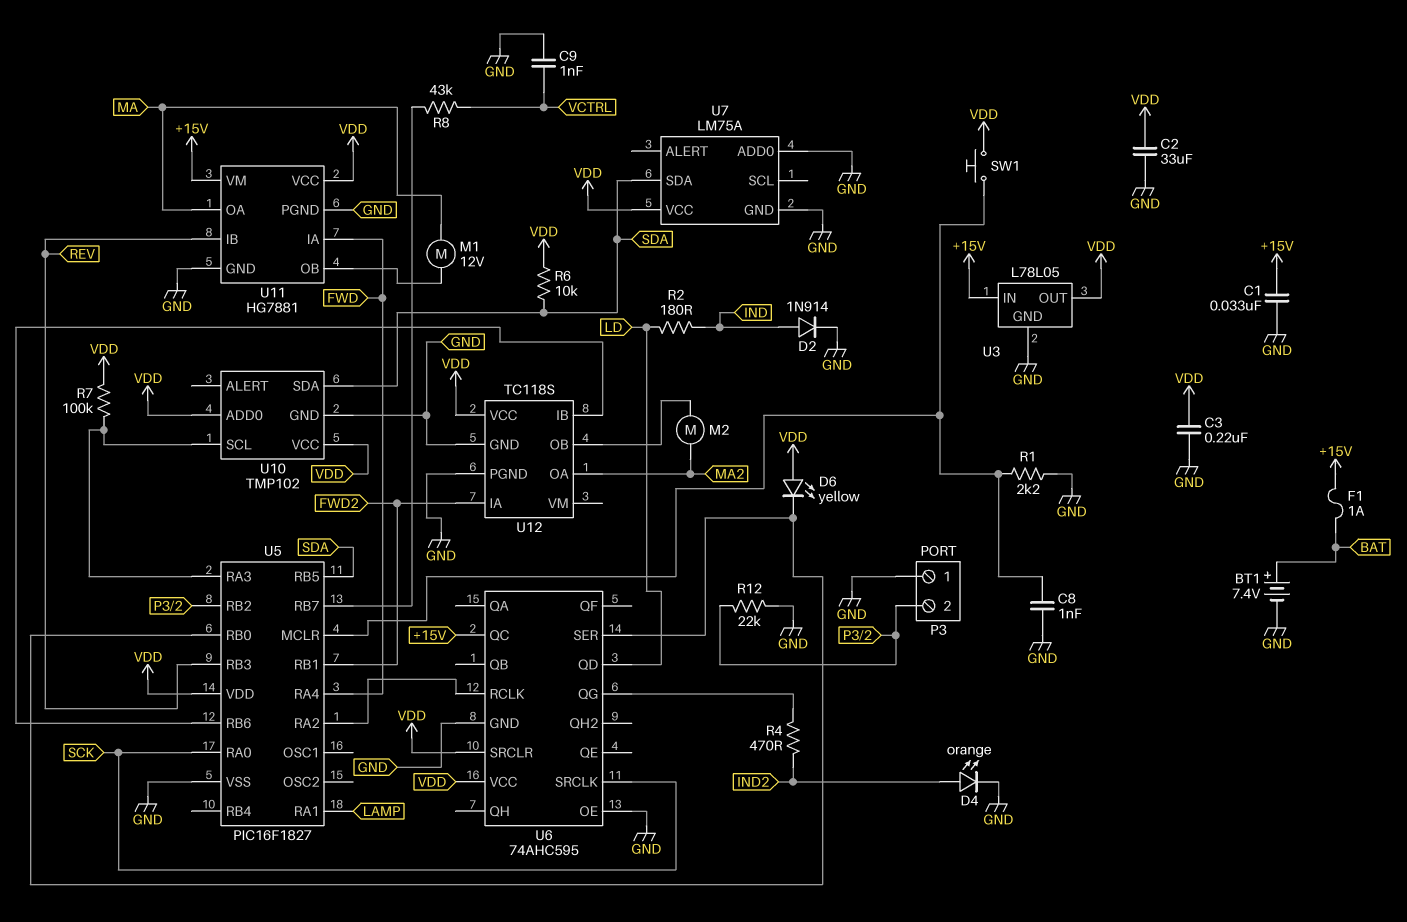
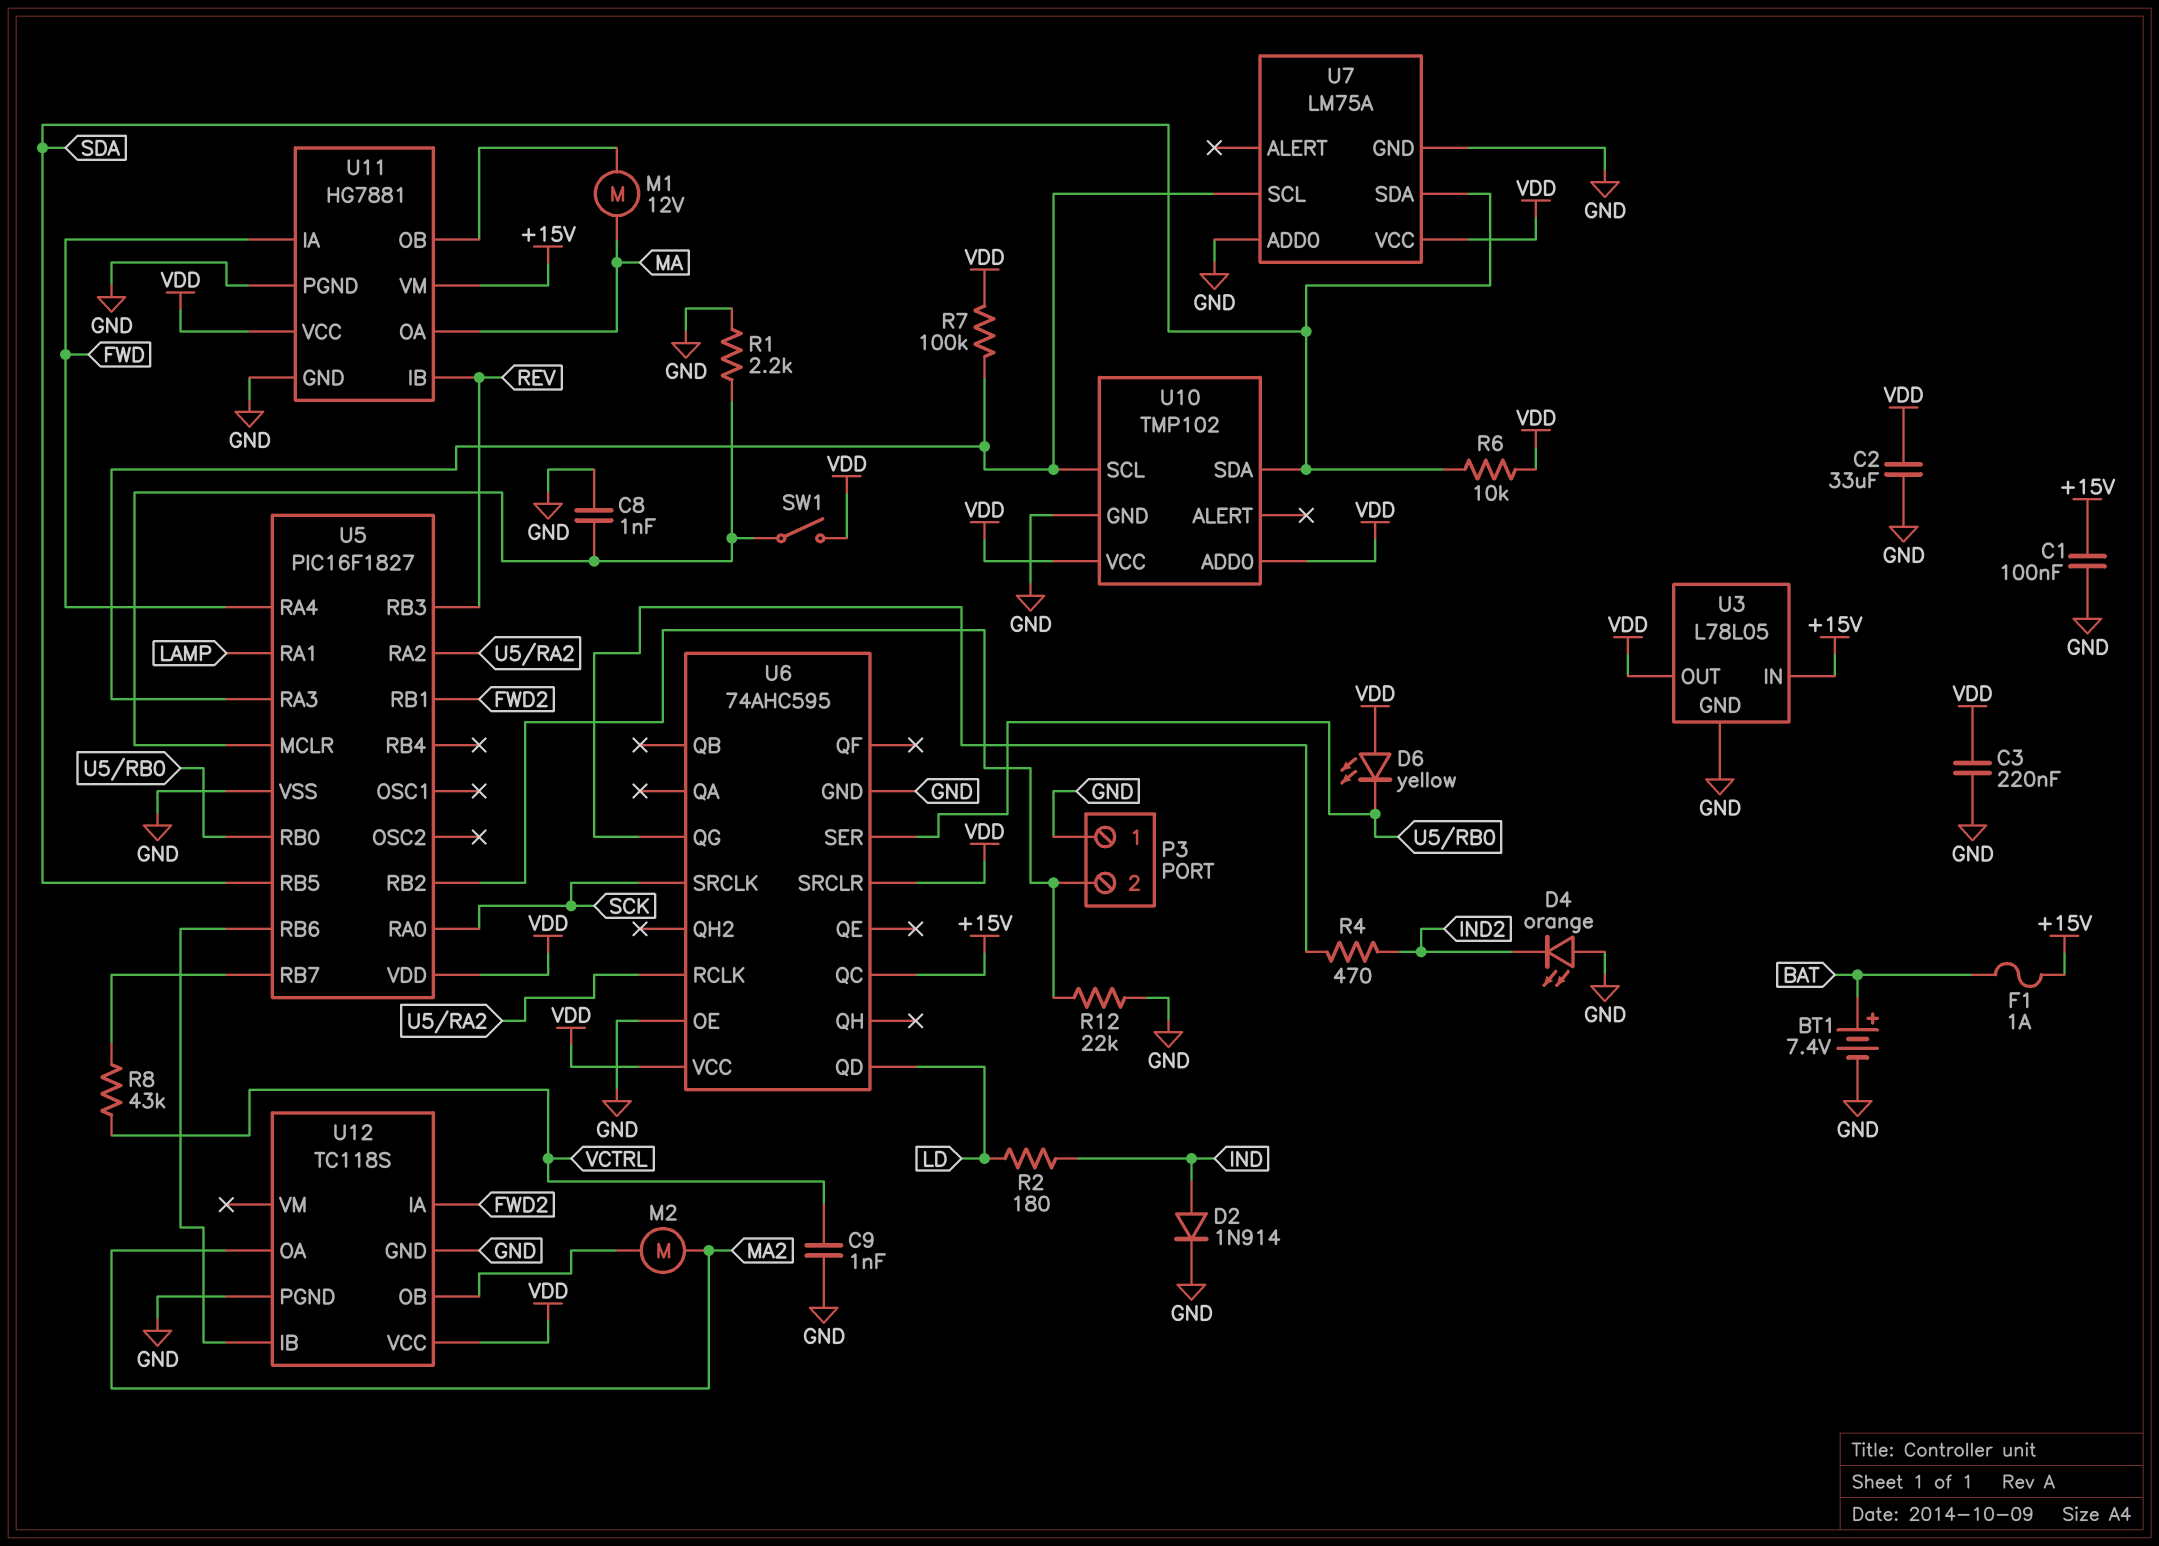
C1: 33nF (+15V, GND) -> 100nF (+15V, GND)
D4: LED orange (A IND2, K GND) -> LED orange (A GND, K IND2)
SW1: button (U5/MCLR, VDD) -> switch (U5/MCLR, VDD)
U7 pin SCL: none -> U5/RA3

